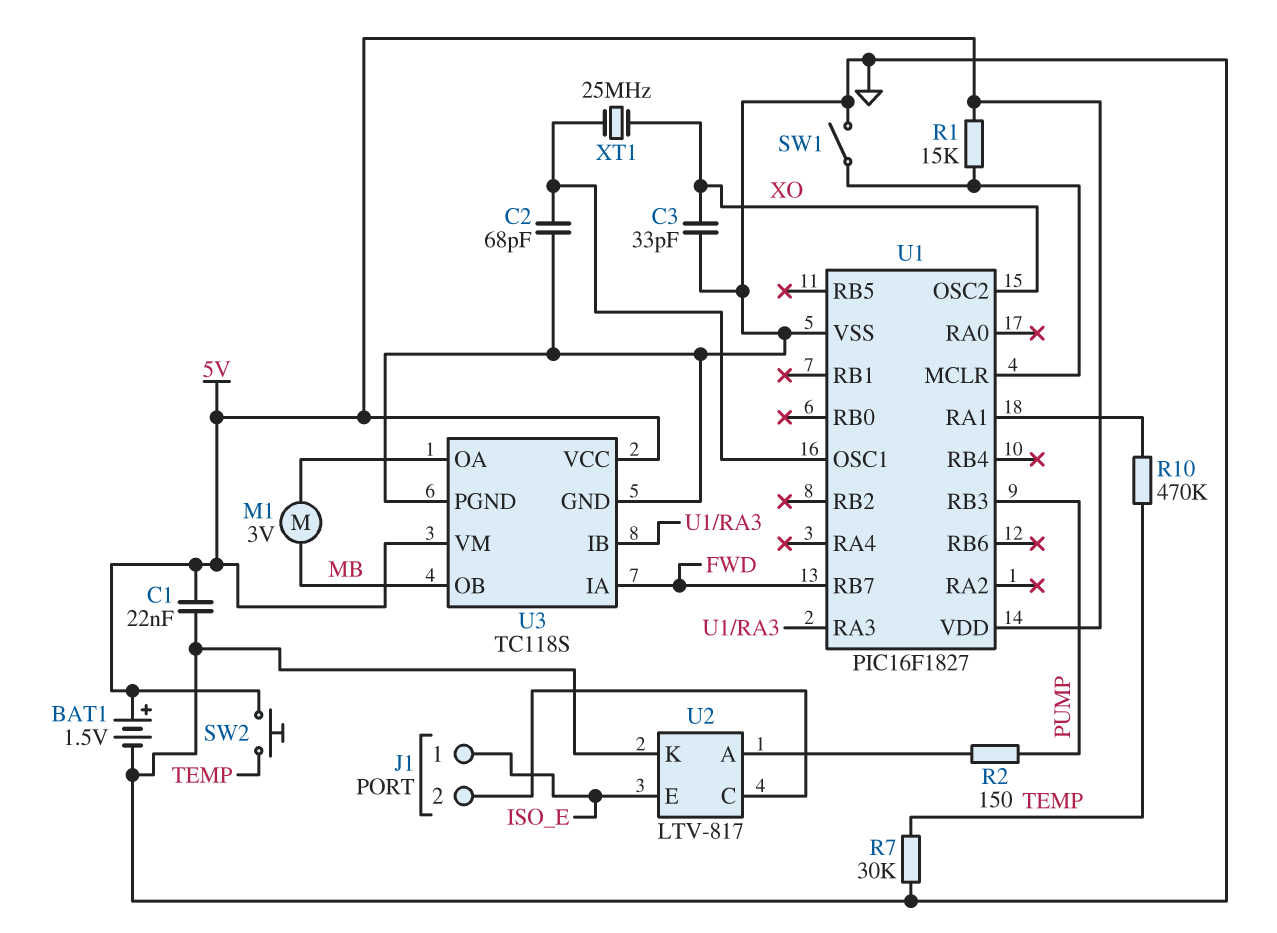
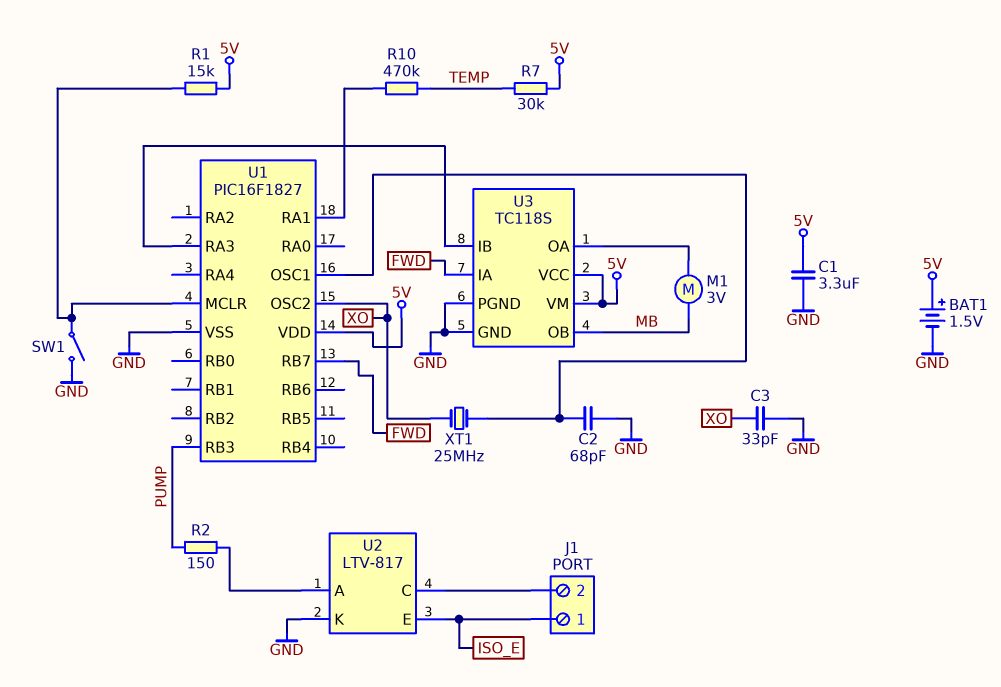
C1: 22nF (5V, GND) -> 3.3uF (5V, GND)
R7: 30k (GND, TEMP) -> 30k (5V, TEMP)
SW2: button (5V, TEMP) -> none

